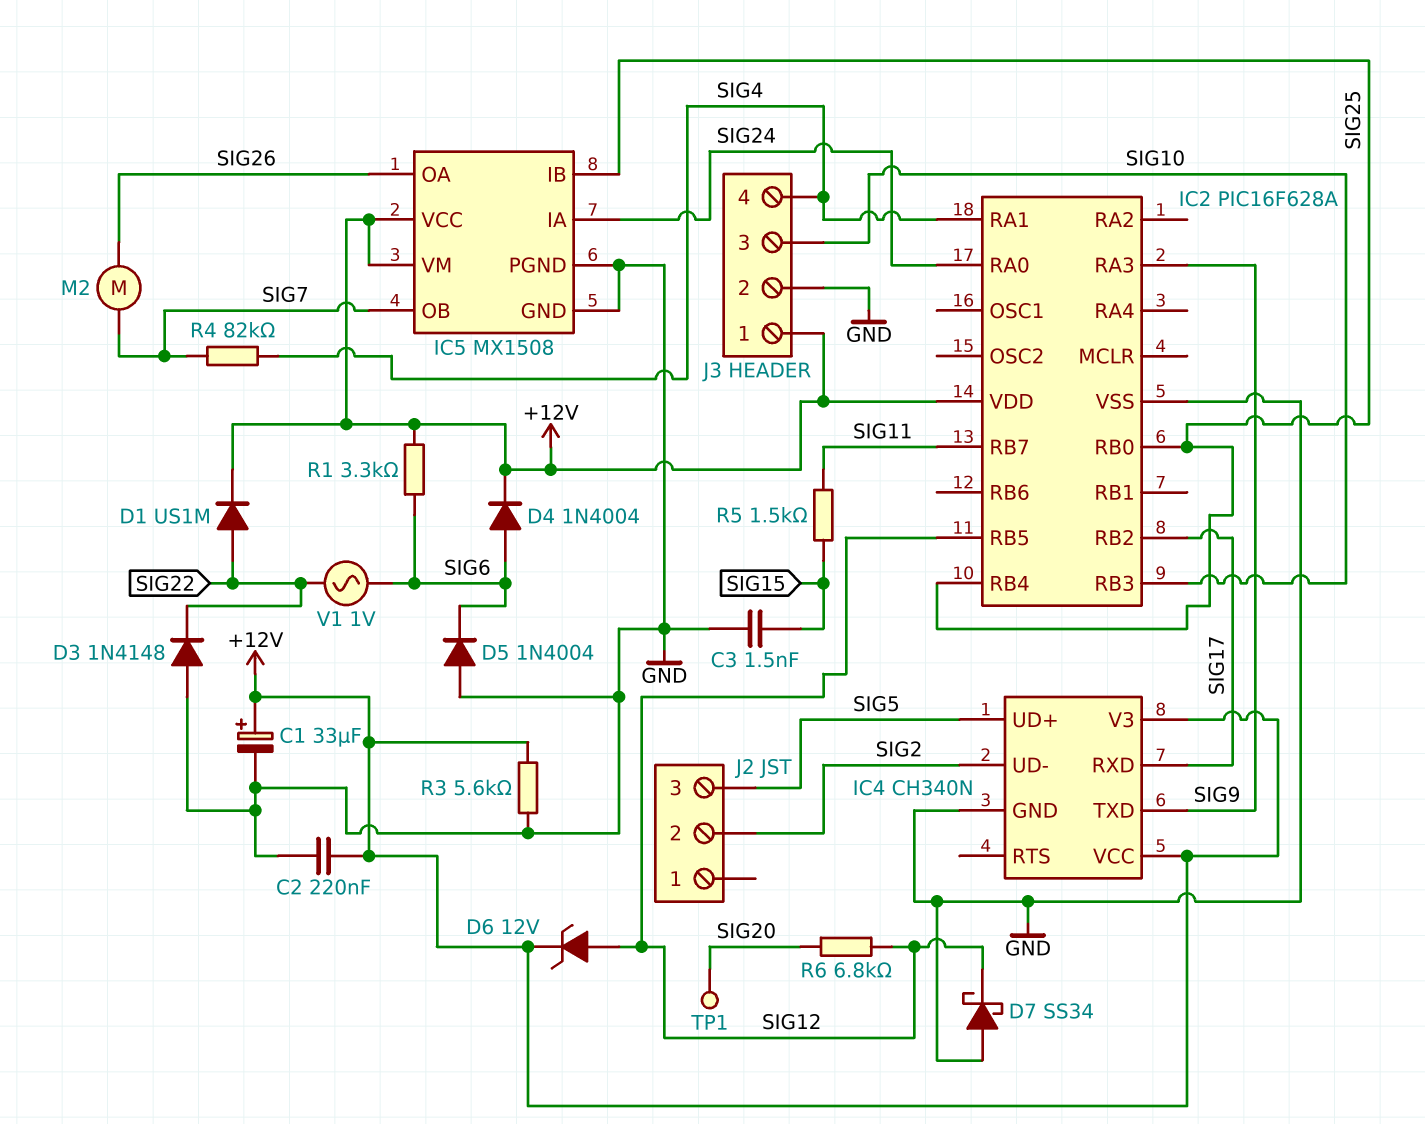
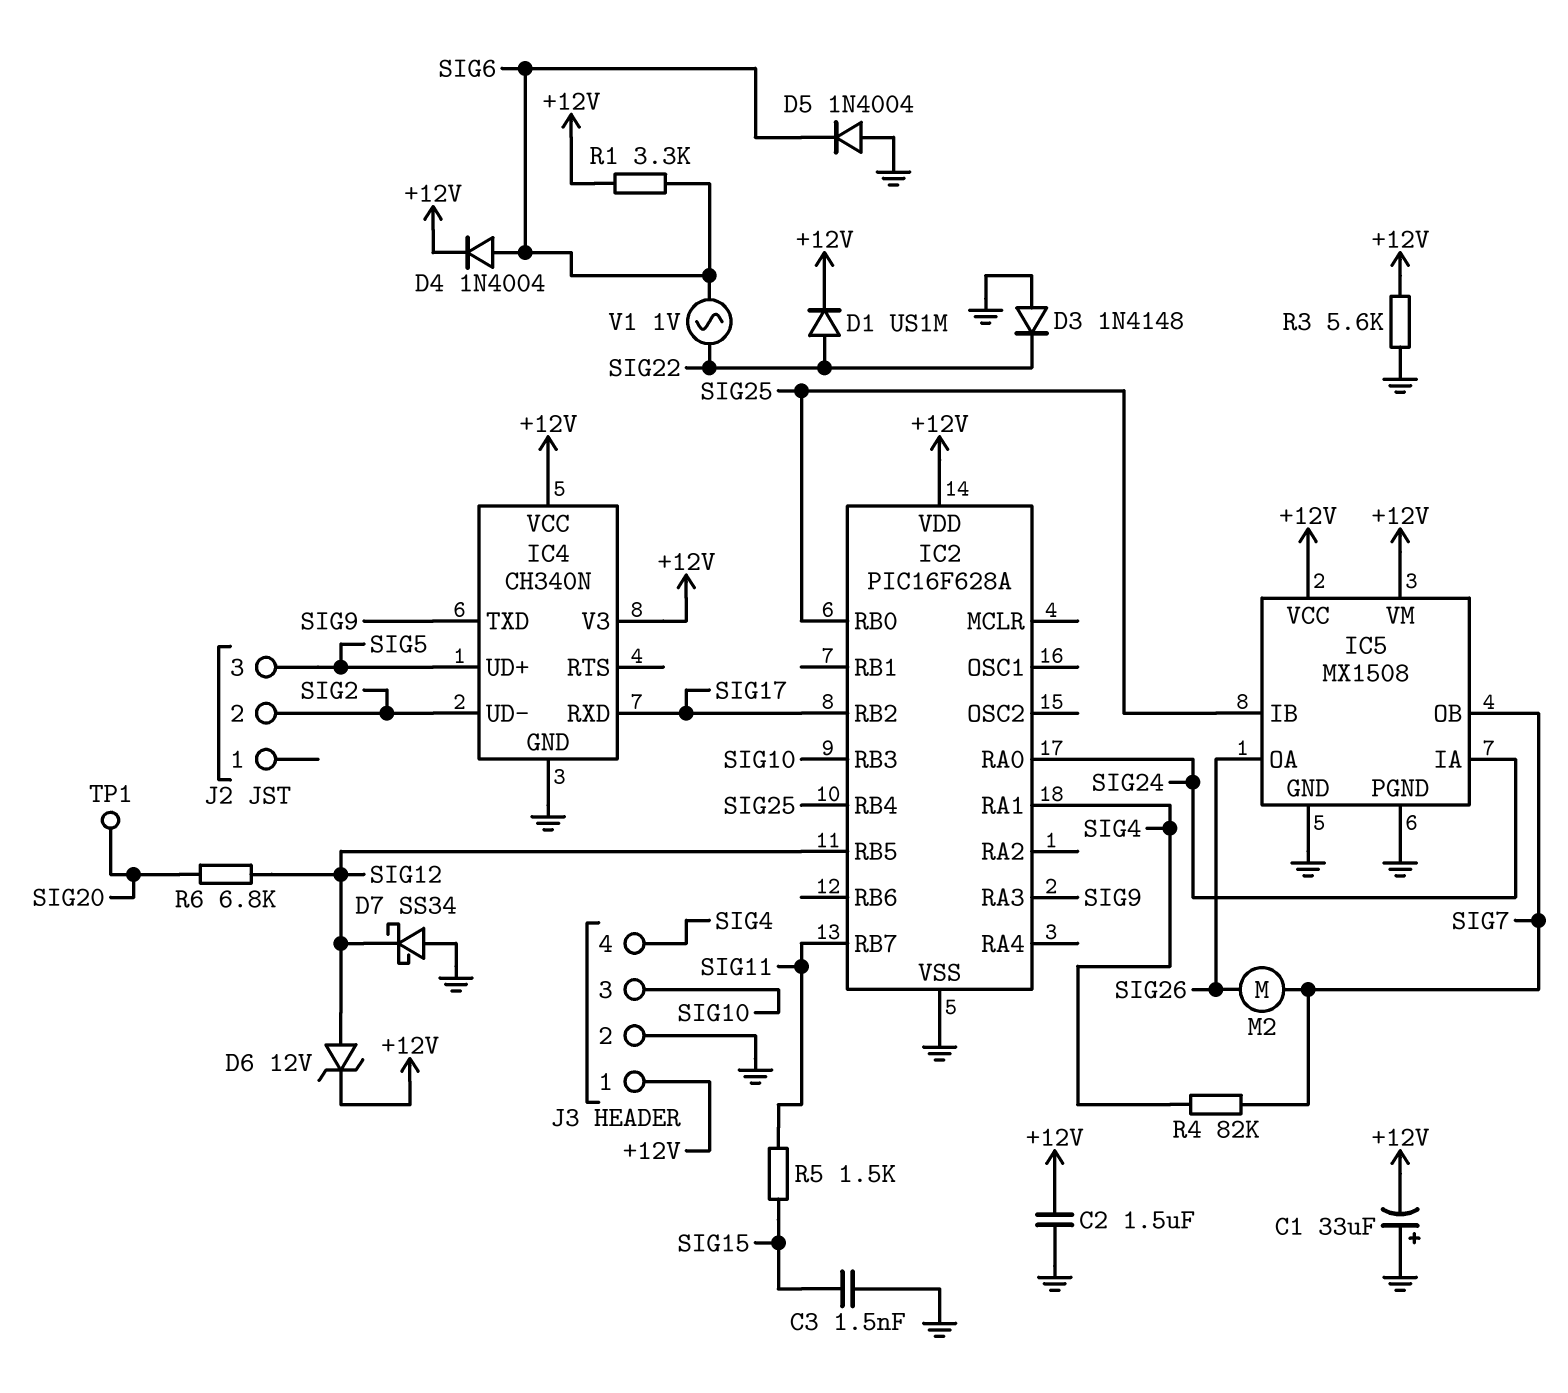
C1: 33uF (plus +12V, minus GND) -> 33uF (plus GND, minus +12V)
C2: 220nF (+12V, GND) -> 1.5uF (+12V, GND)

